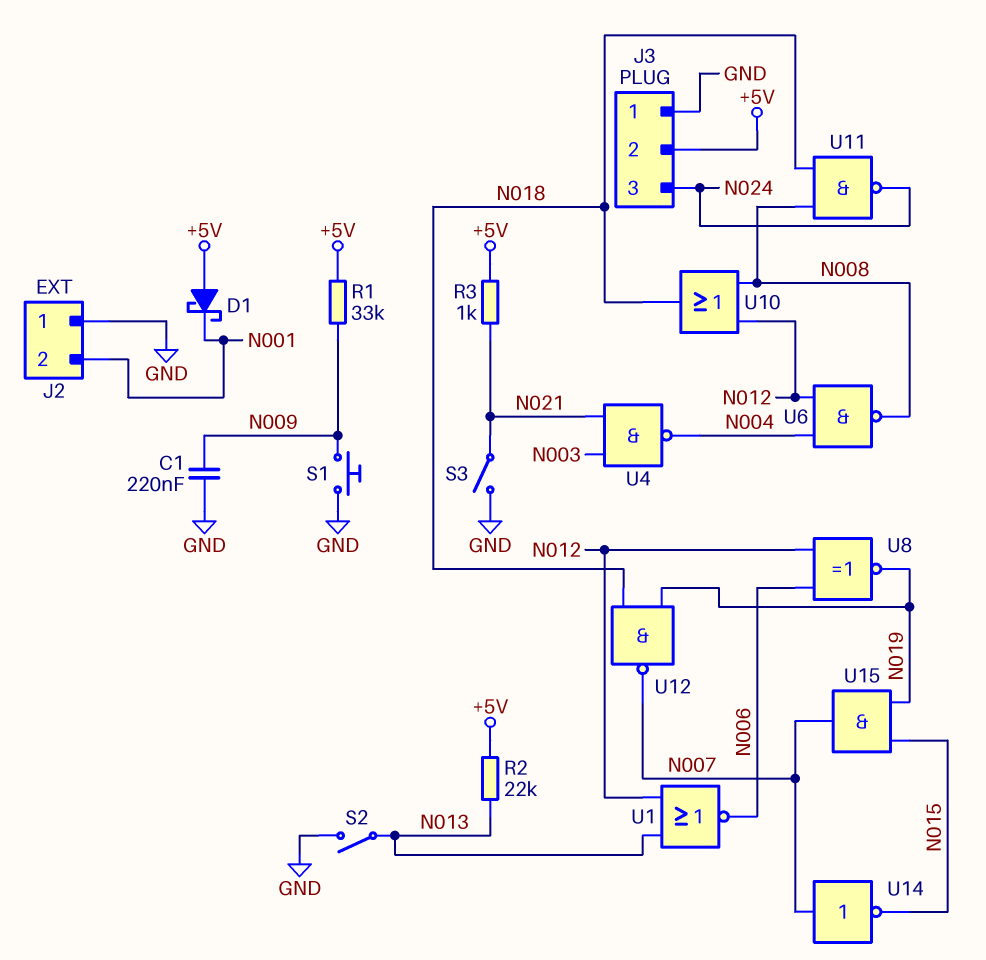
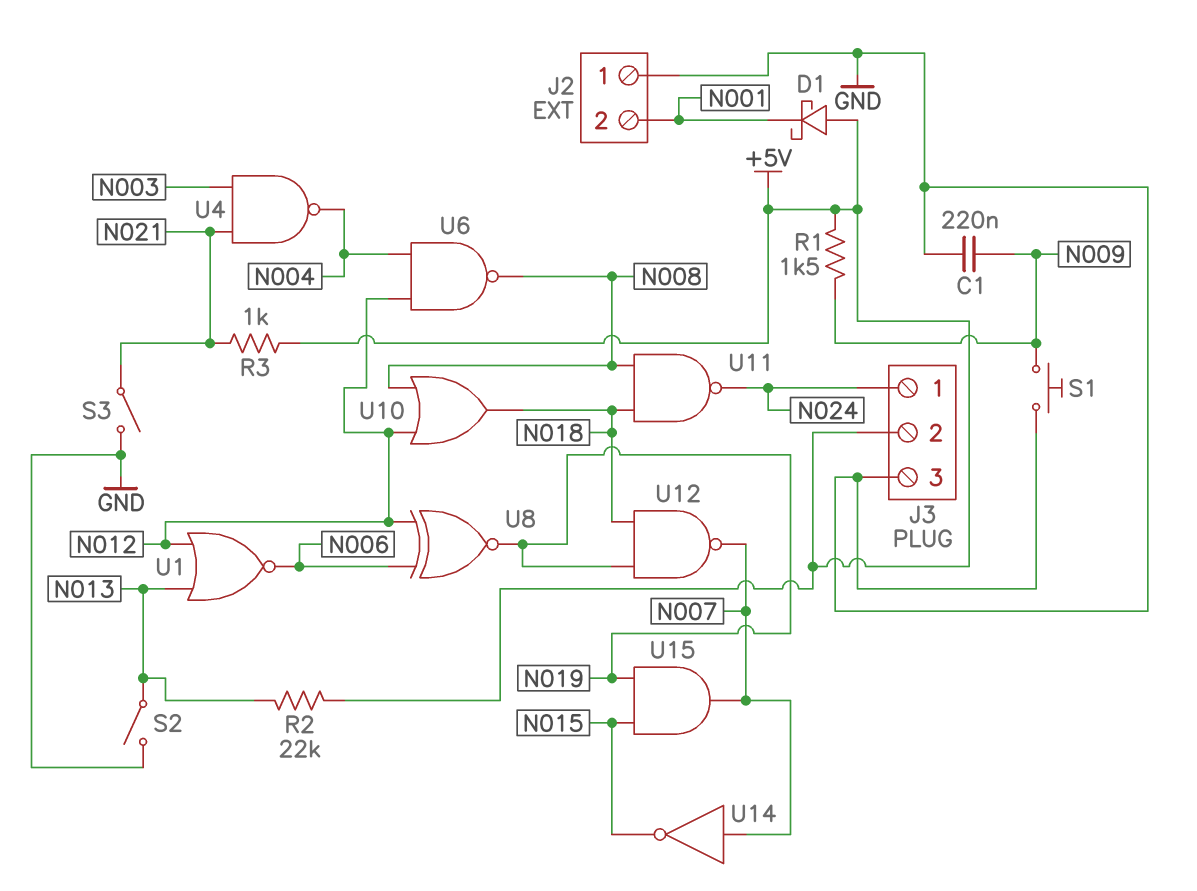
J3 pin 1: GND -> N024
J3 pin 3: N024 -> GND
R1: 33k (+5V, N009) -> 1.5k (+5V, N009)

